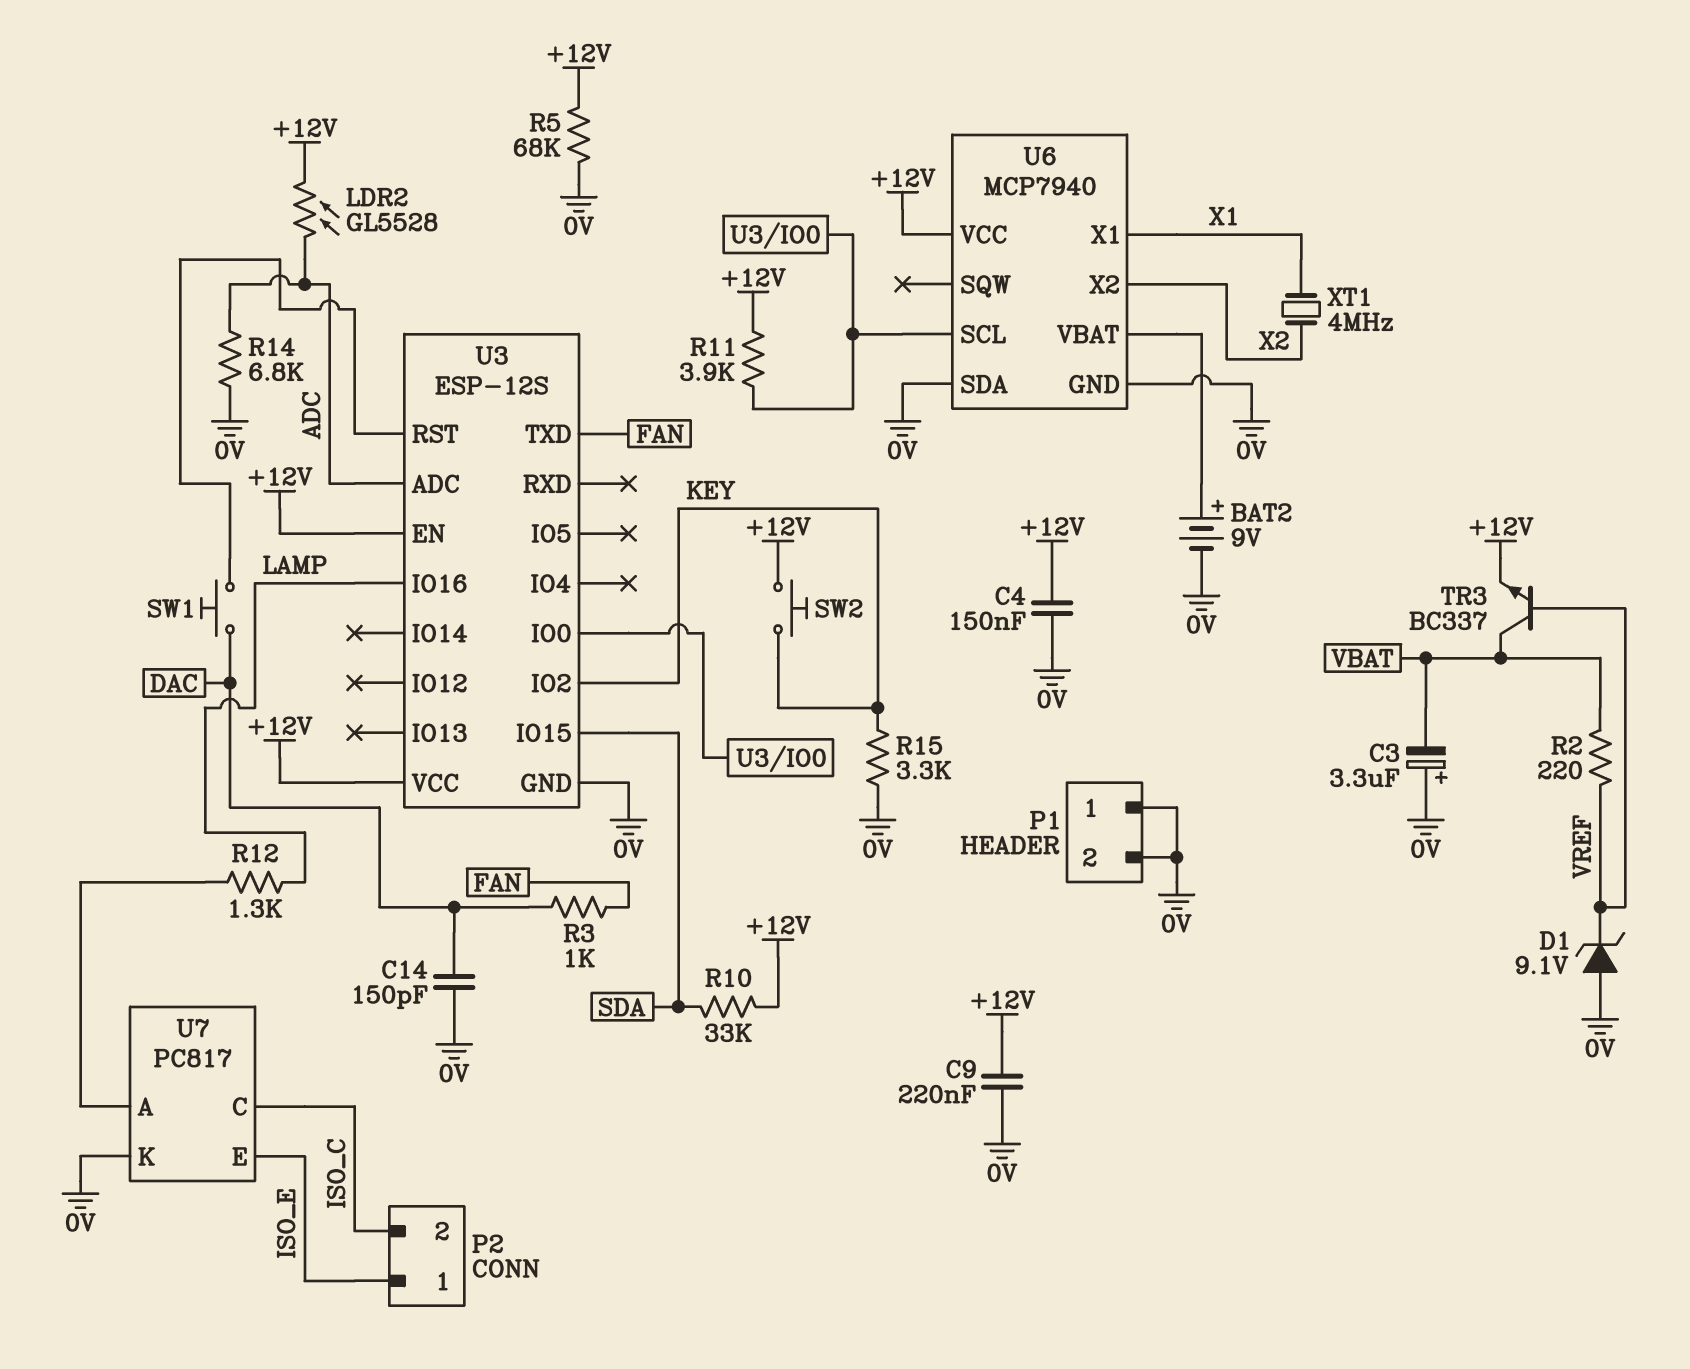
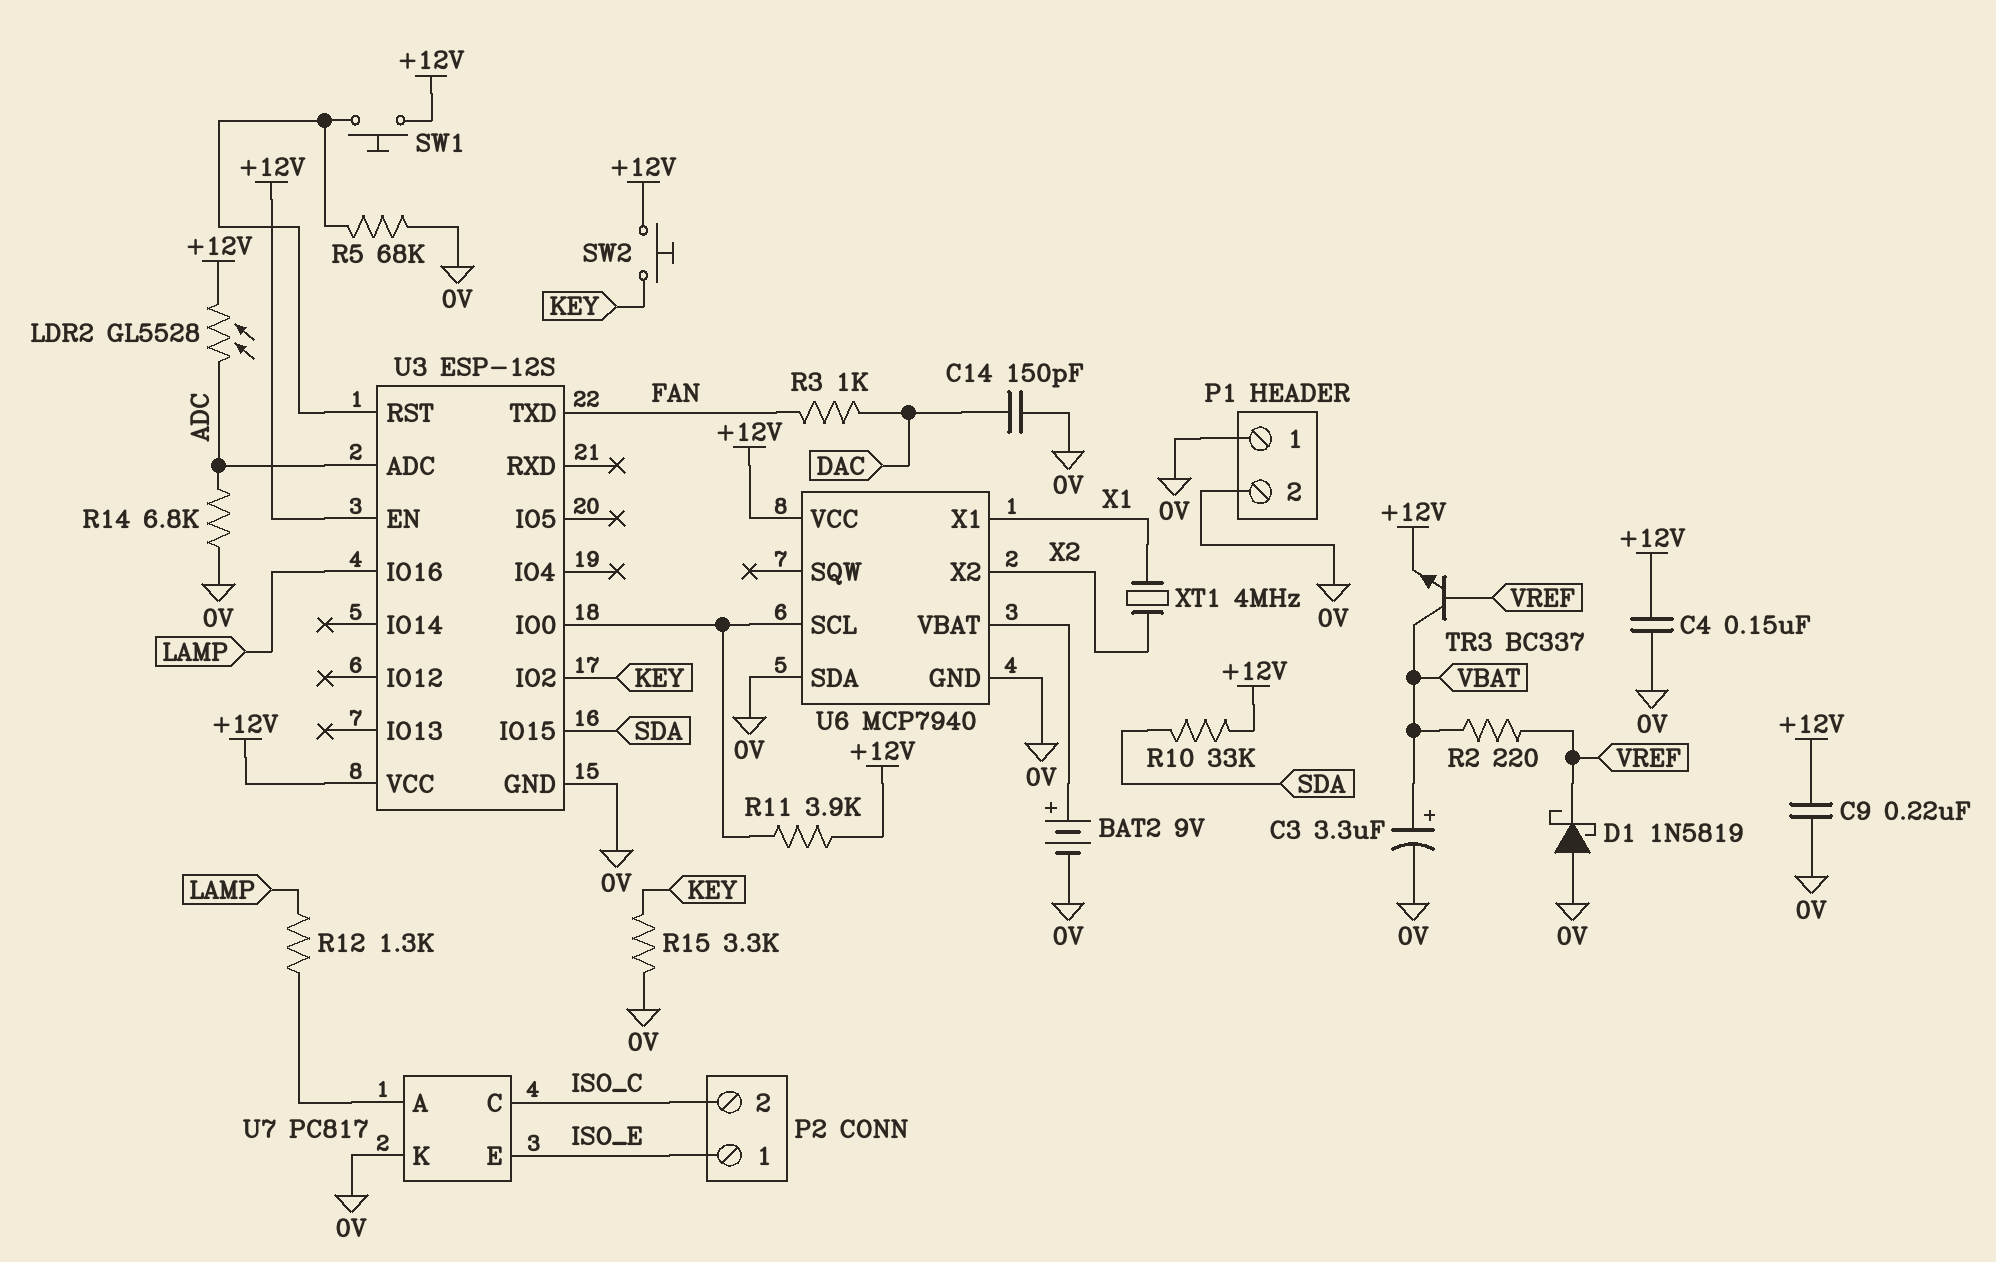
C3: 3.3uF (plus 0V, minus VBAT) -> 3.3uF (plus VBAT, minus 0V)
D1: zener 9.1V (A 0V, K VREF) -> schottky 1N5819 (A 0V, K VREF)
R5: 68k (+12V, 0V) -> 68k (0V, U3/RST)
SW1: button (DAC, U3/RST) -> button (+12V, U3/RST)

